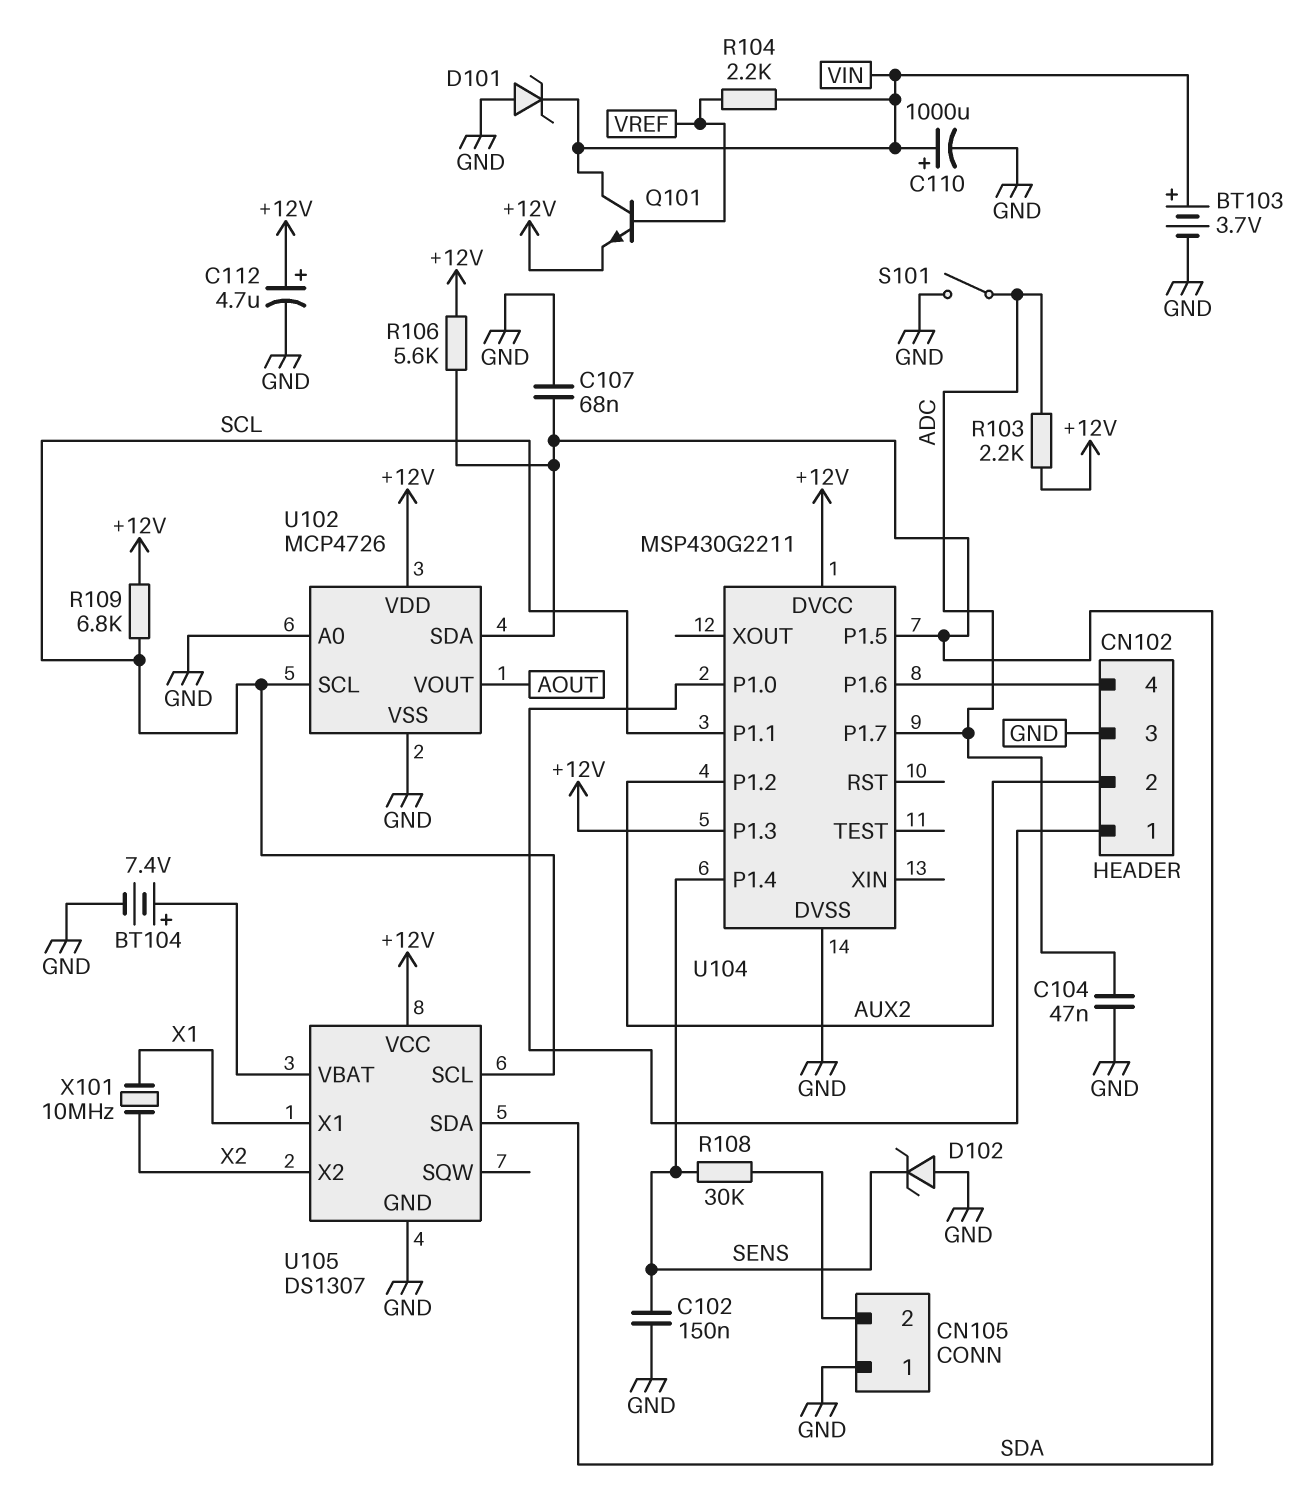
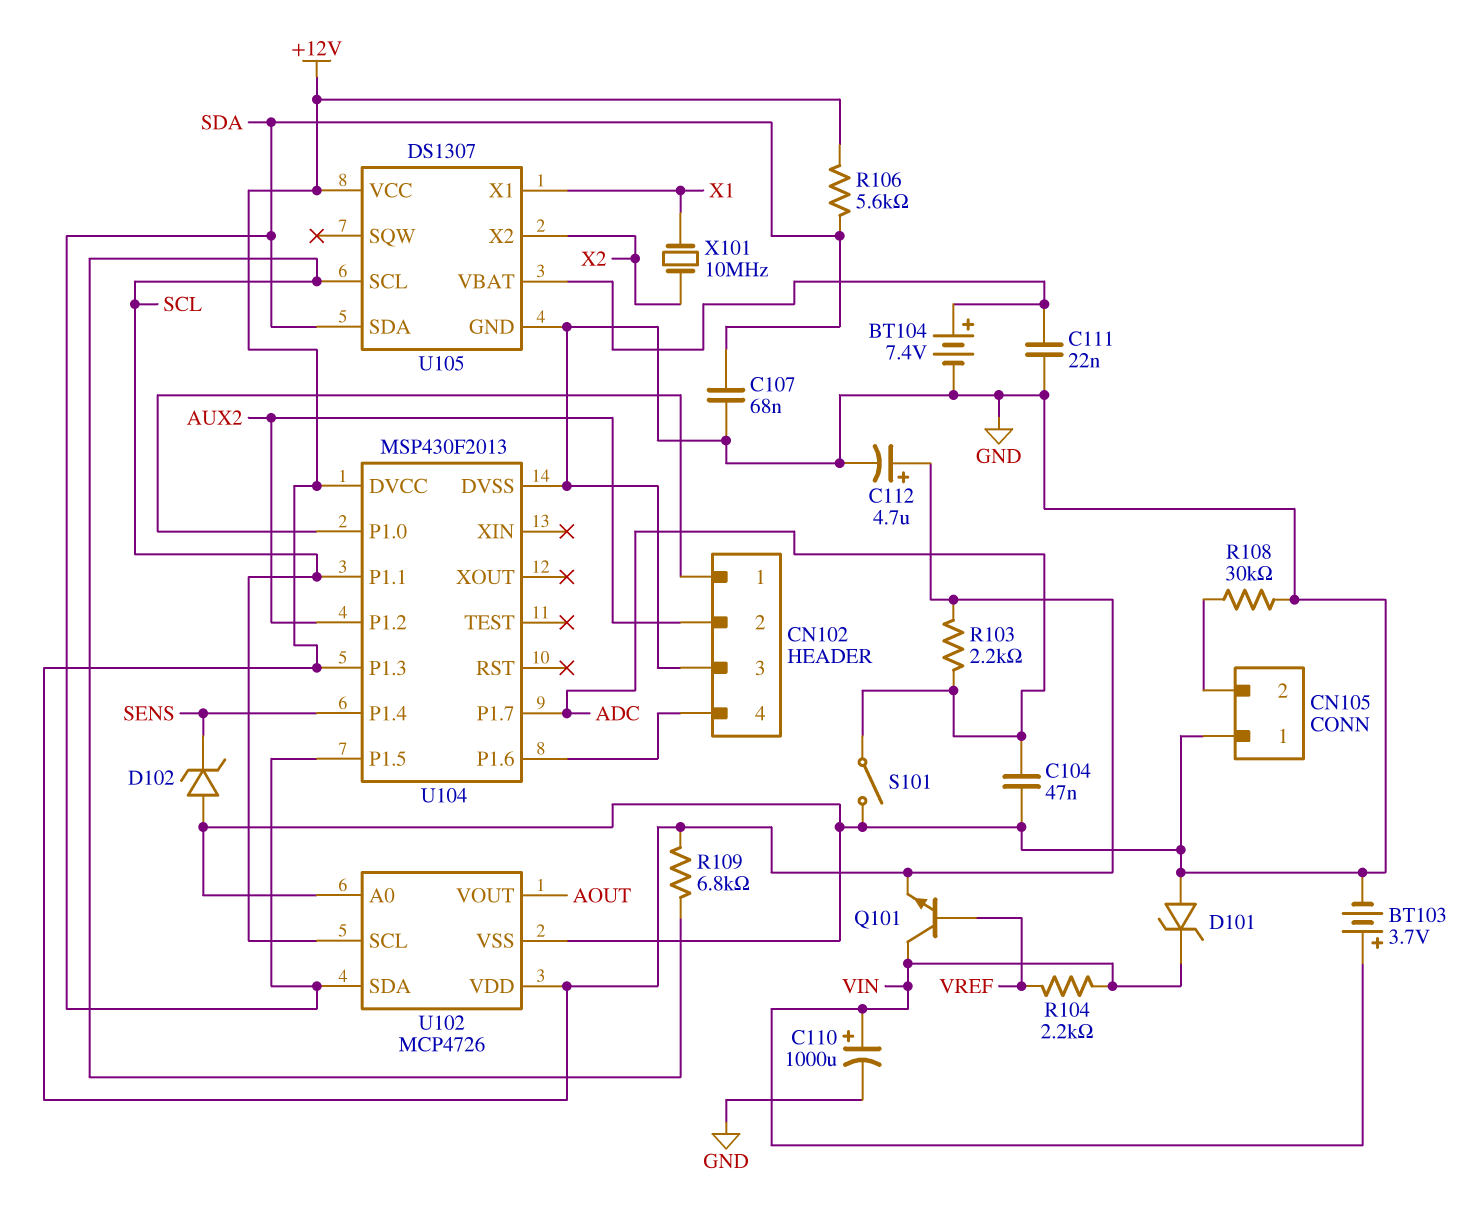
C102: 150nF (GND, SENS) -> none
C111: none -> 22nF (GND, U105/VBAT)
R108: 30k (CN105/2, SENS) -> 30k (CN105/2, GND)
U104: MSP430G2211 -> MSP430F2013

